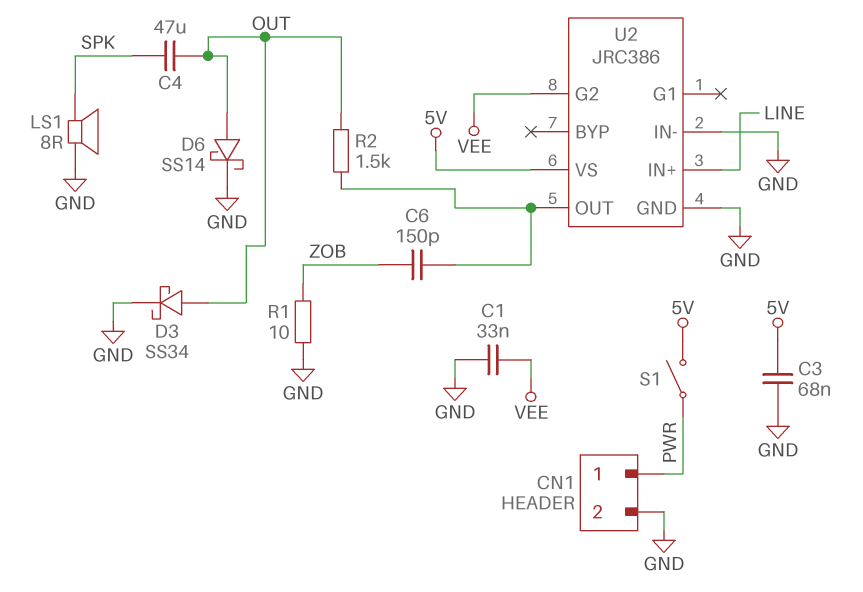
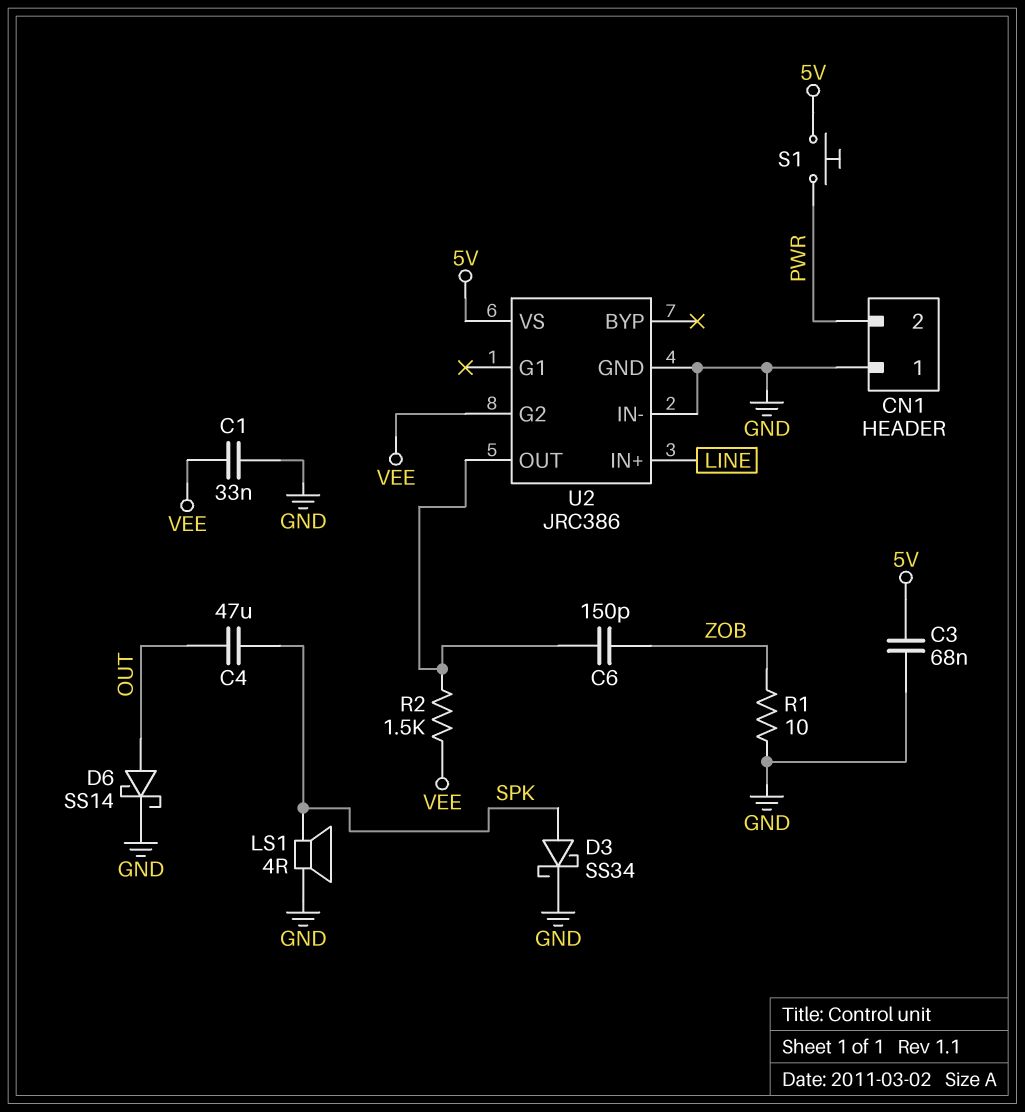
CN1 pin 1: PWR -> GND
CN1 pin 2: GND -> PWR
D3: schottky SS34 (A OUT, K GND) -> schottky SS34 (A SPK, K GND)
LS1: speaker 8R (GND, SPK) -> speaker 4R (GND, SPK)
R2: 1.5k (OUT, U2/OUT) -> 1.5k (U2/OUT, VEE)
S1: switch (5V, PWR) -> button (5V, PWR)

